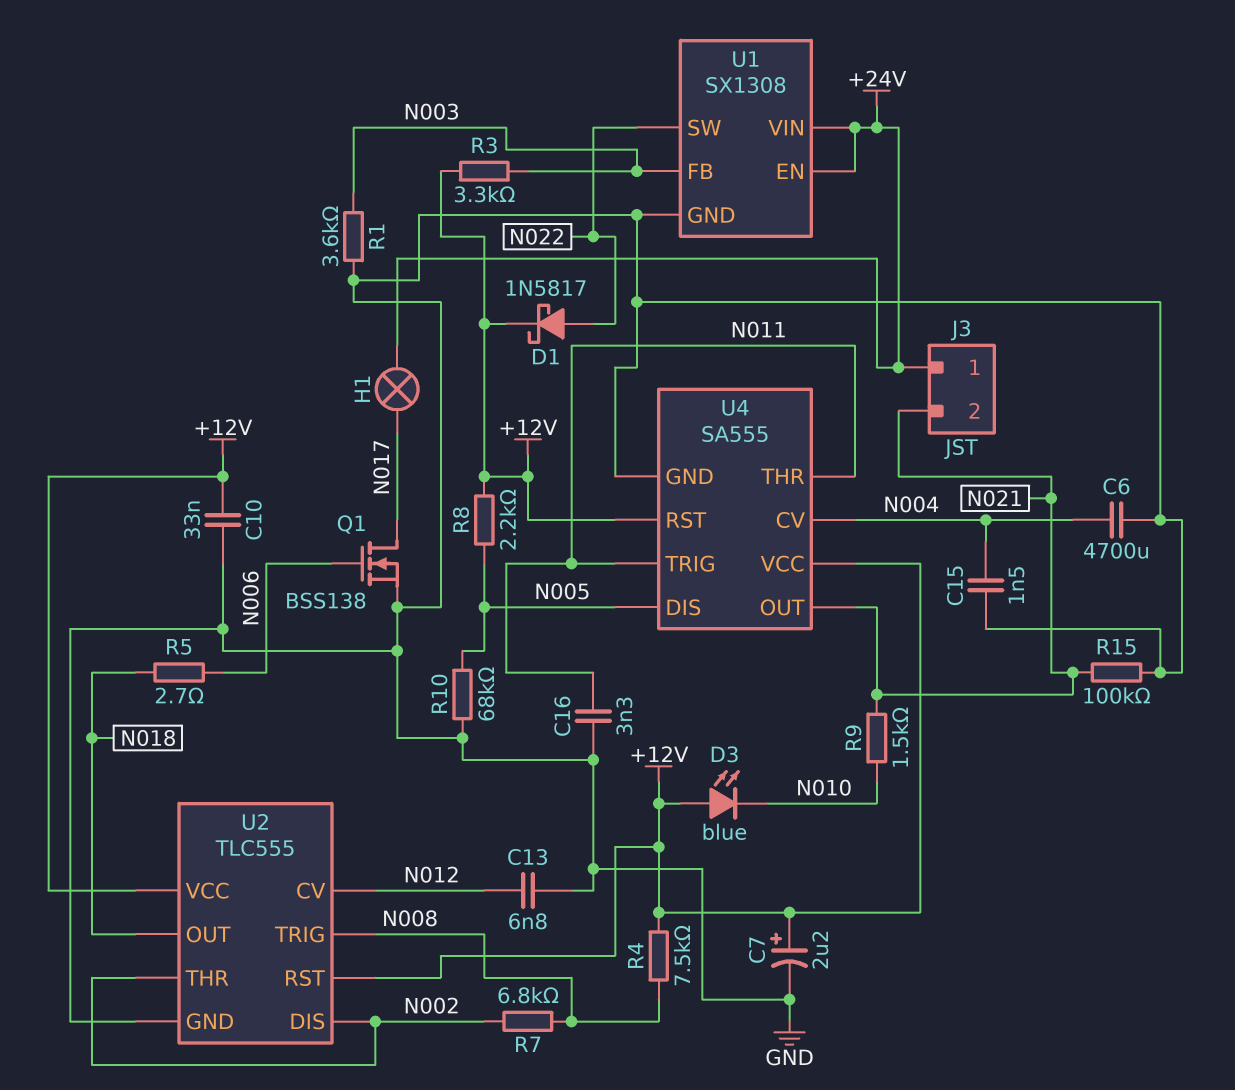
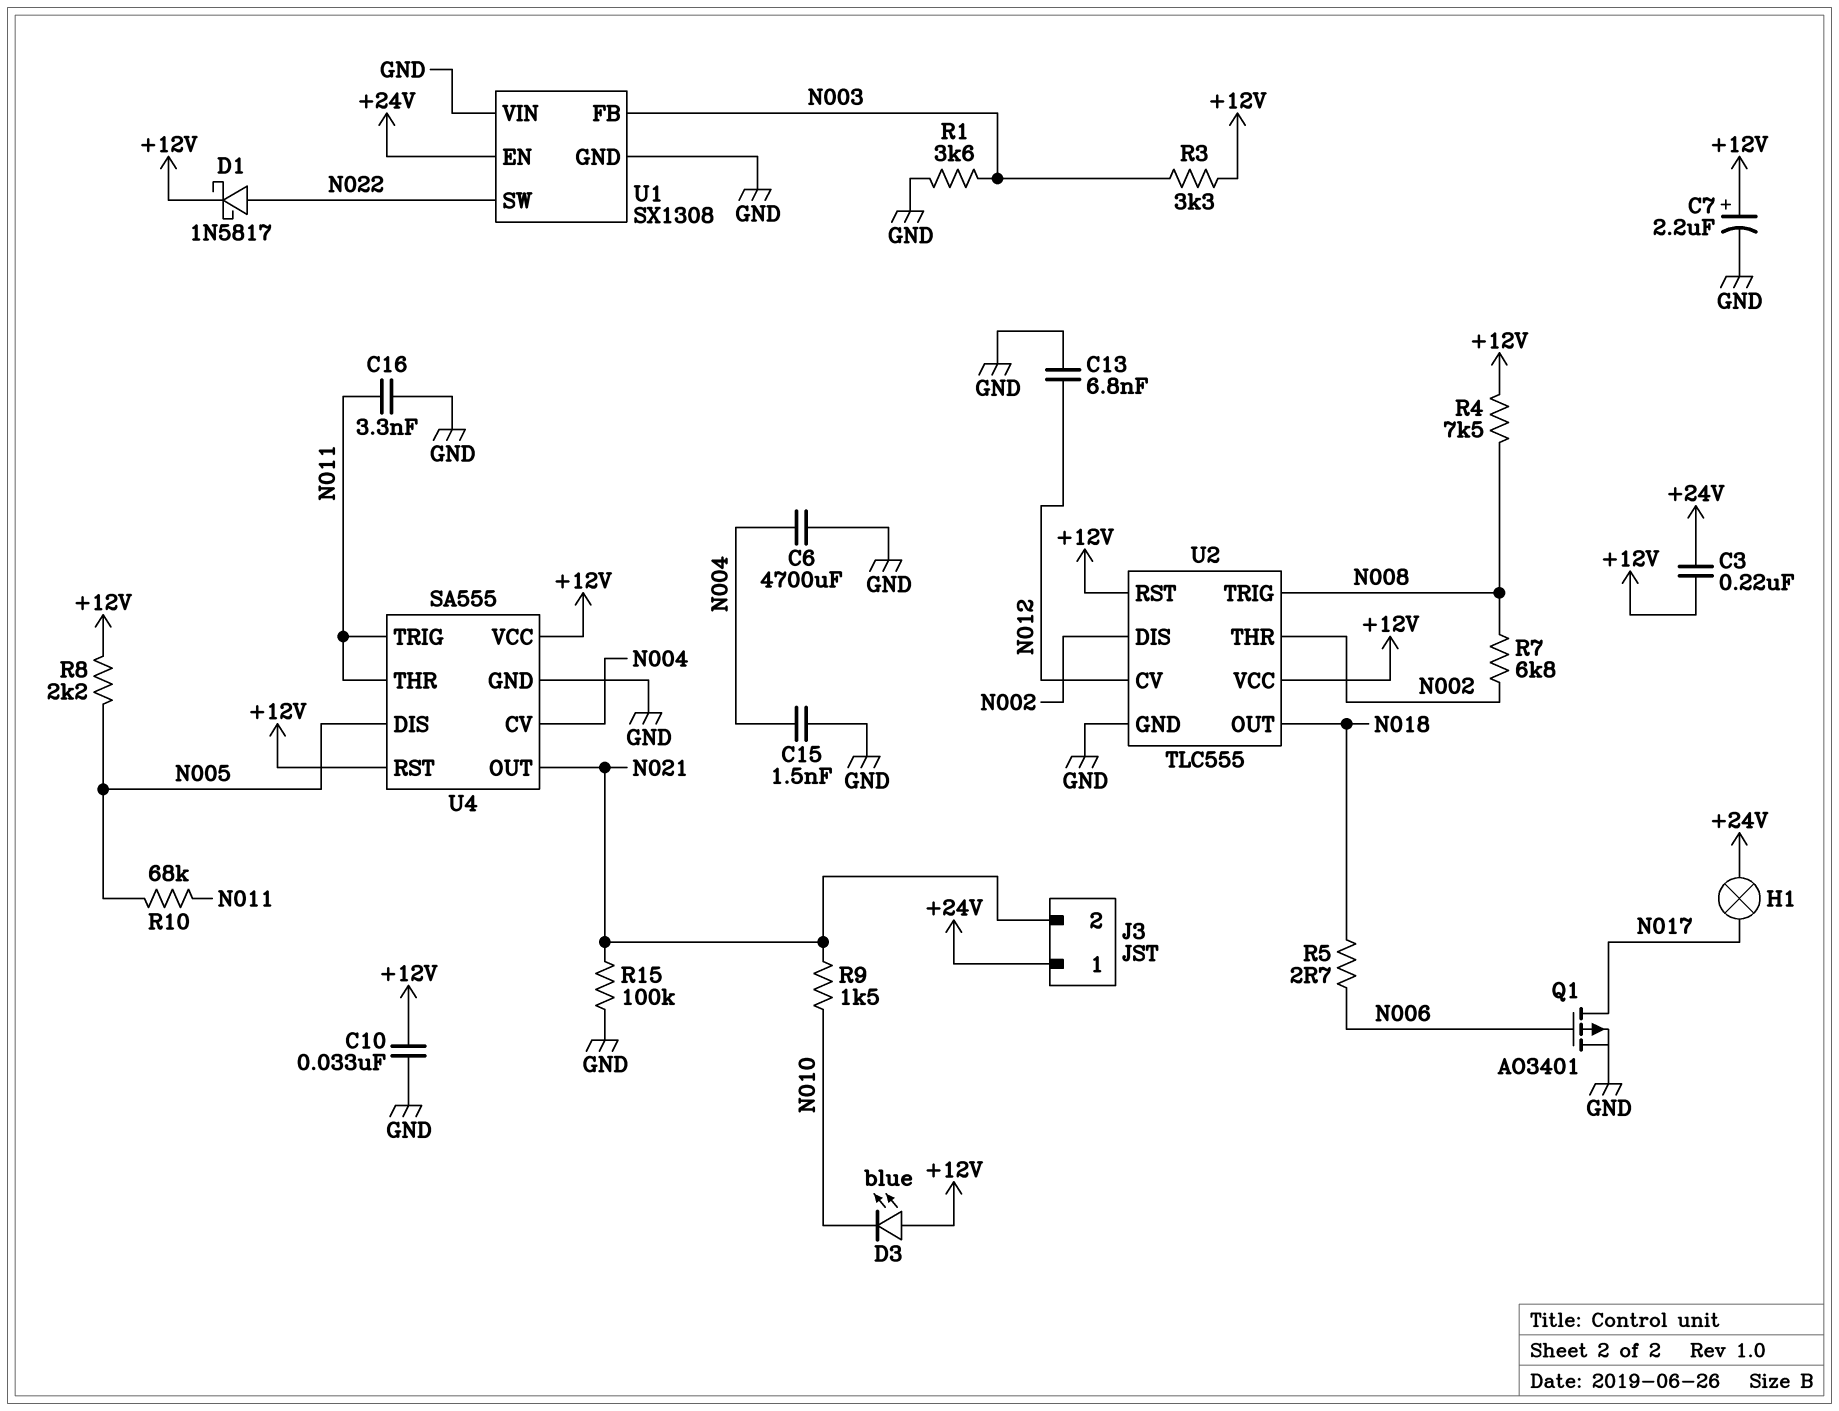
C3: none -> 220nF (+12V, +24V)
Q1: NMOS BSS138 (G N006, D N017, S GND) -> PMOS AO3401 (G N006, D N017, S GND)
R10: 68k (GND, N005) -> 68k (N005, N011)
U1 pin VIN: +24V -> GND

